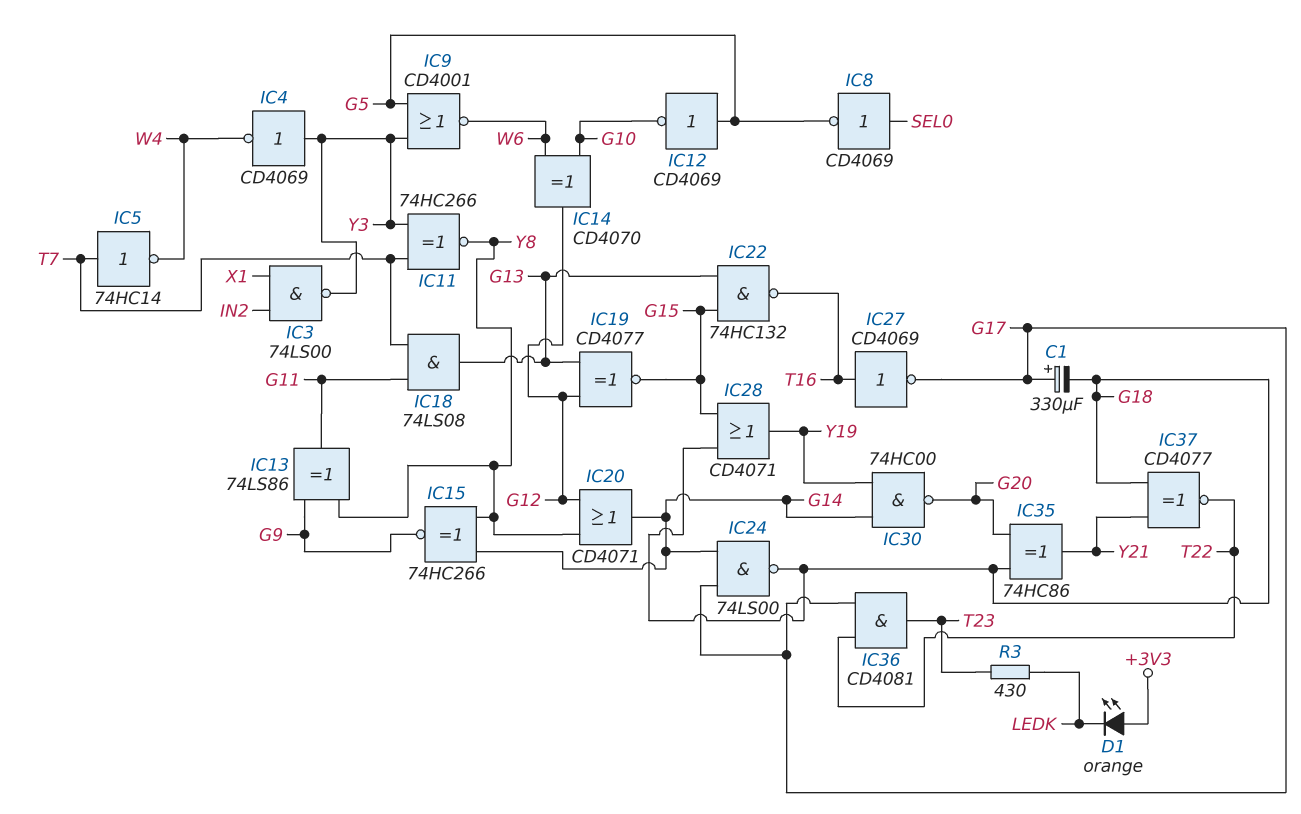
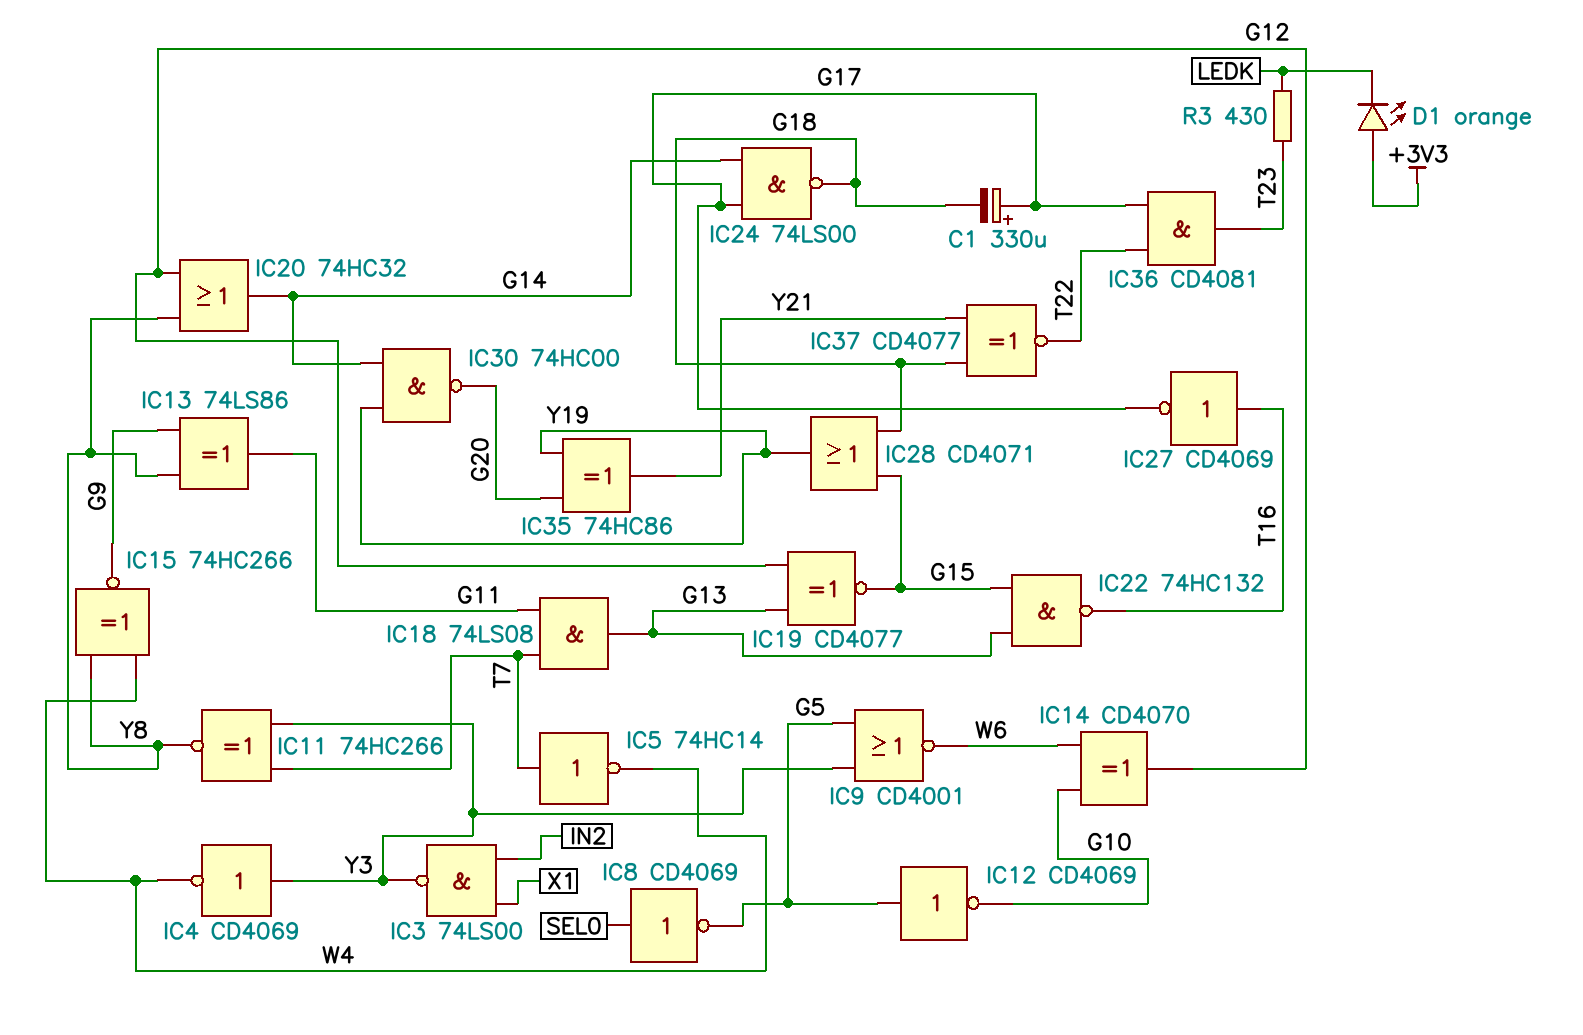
IC15: XNOR 74HC266 (in G14, in Y8, out G9) -> XNOR 74HC266 (in W4, in Y8, out G9)
IC20: OR CD4071 (in G12, in Y8, out G14) -> OR 74HC32 (in G12, in Y8, out G14)
IC35: XOR 74HC86 (in G18, in G20, out Y21) -> XOR 74HC86 (in G20, in Y19, out Y21)

